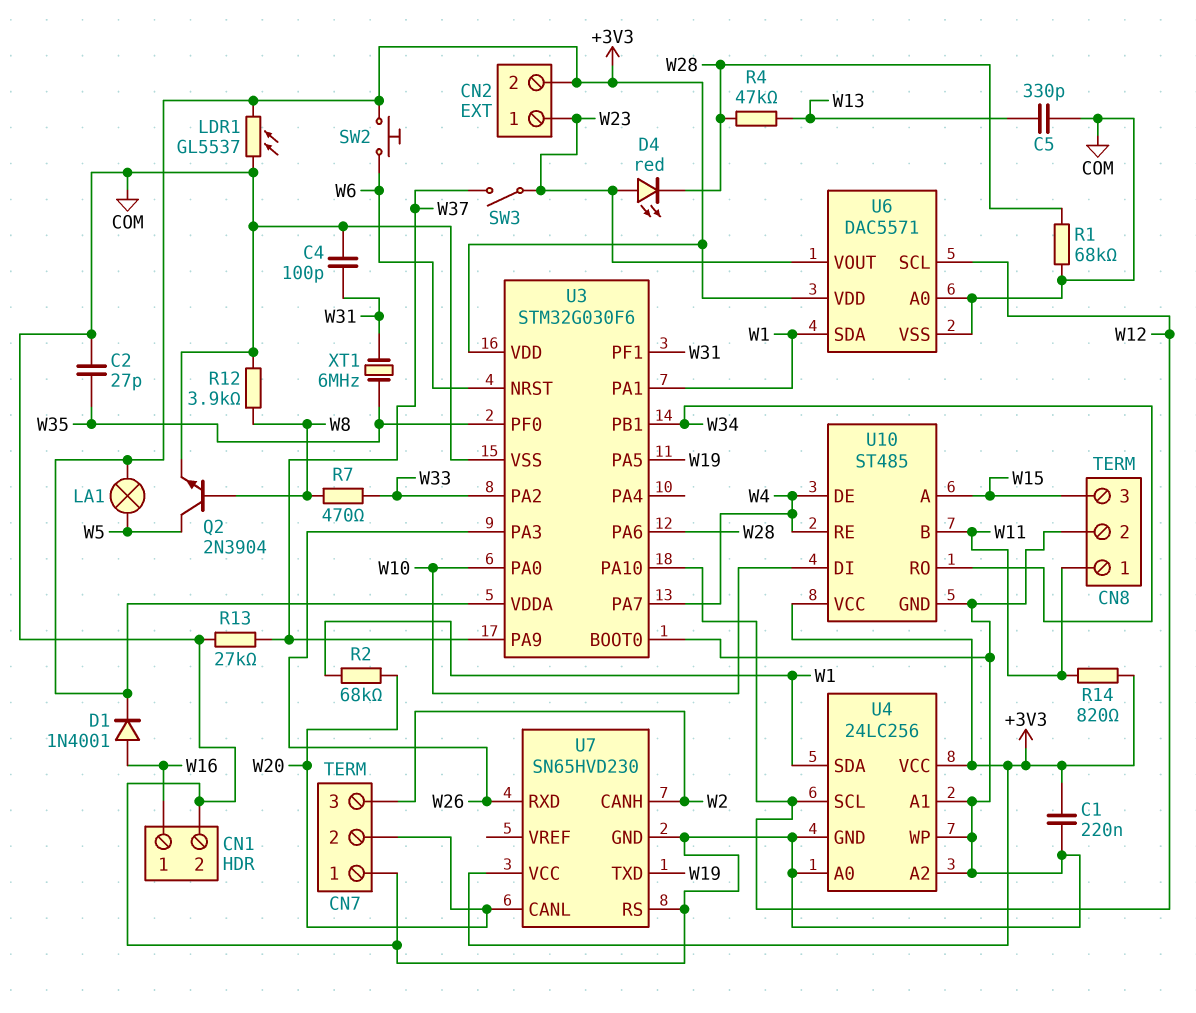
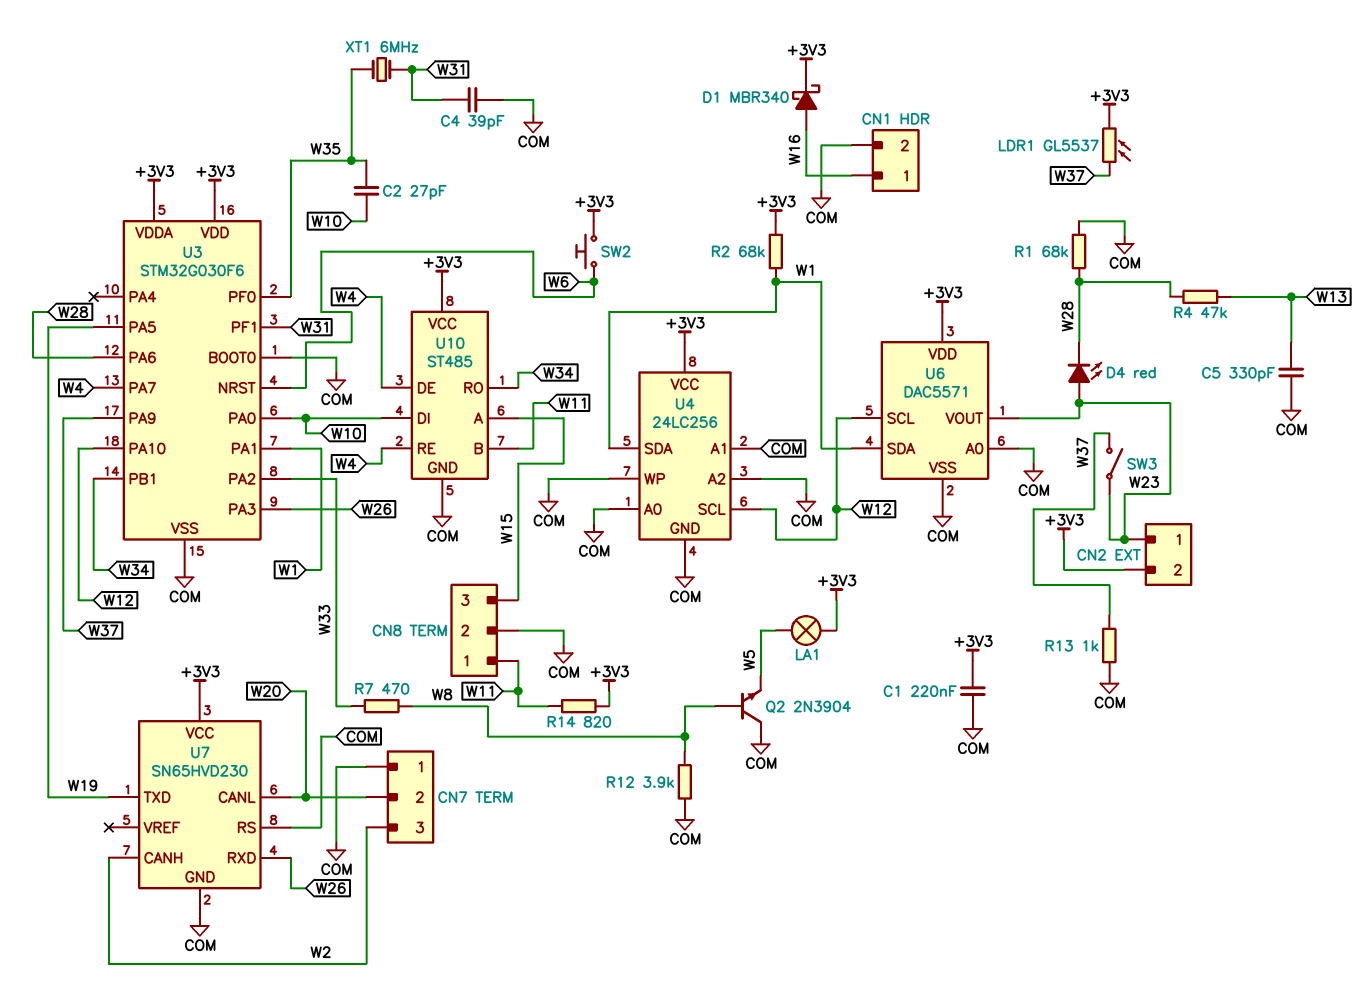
C2: 27pF (COM, W35) -> 27pF (W10, W35)
C4: 100pF (COM, W31) -> 39pF (COM, W31)
D1: diode 1N4001 (A W16, K +3V3) -> schottky MBR340 (A W16, K +3V3)
LDR1: GL5537 (+3V3, COM) -> GL5537 (+3V3, W37)
Q2: NPN 2N3904 (B W8, C W5, E COM) -> NPN 2N3904 (B W8, C COM, E W5)
R2: 68k (W1, W20) -> 68k (+3V3, W1)
R13: 27k (COM, W37) -> 1k (COM, W37)

